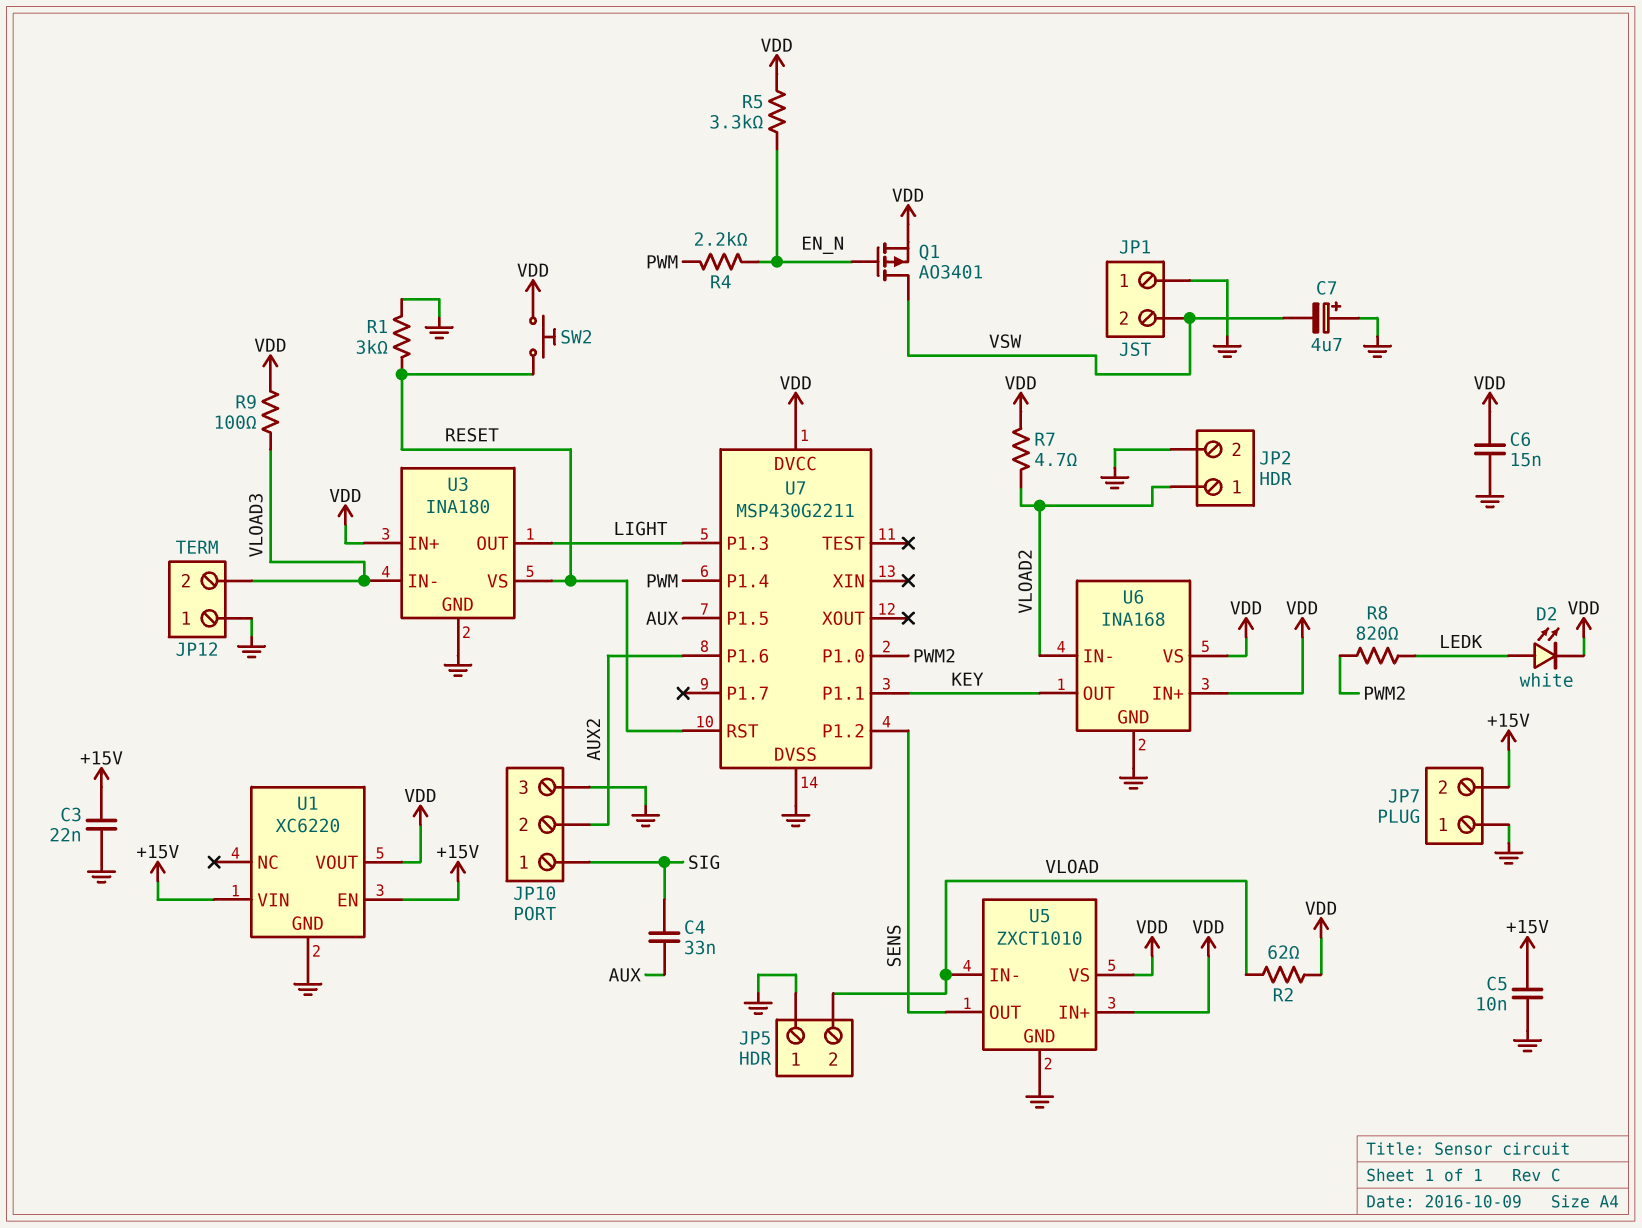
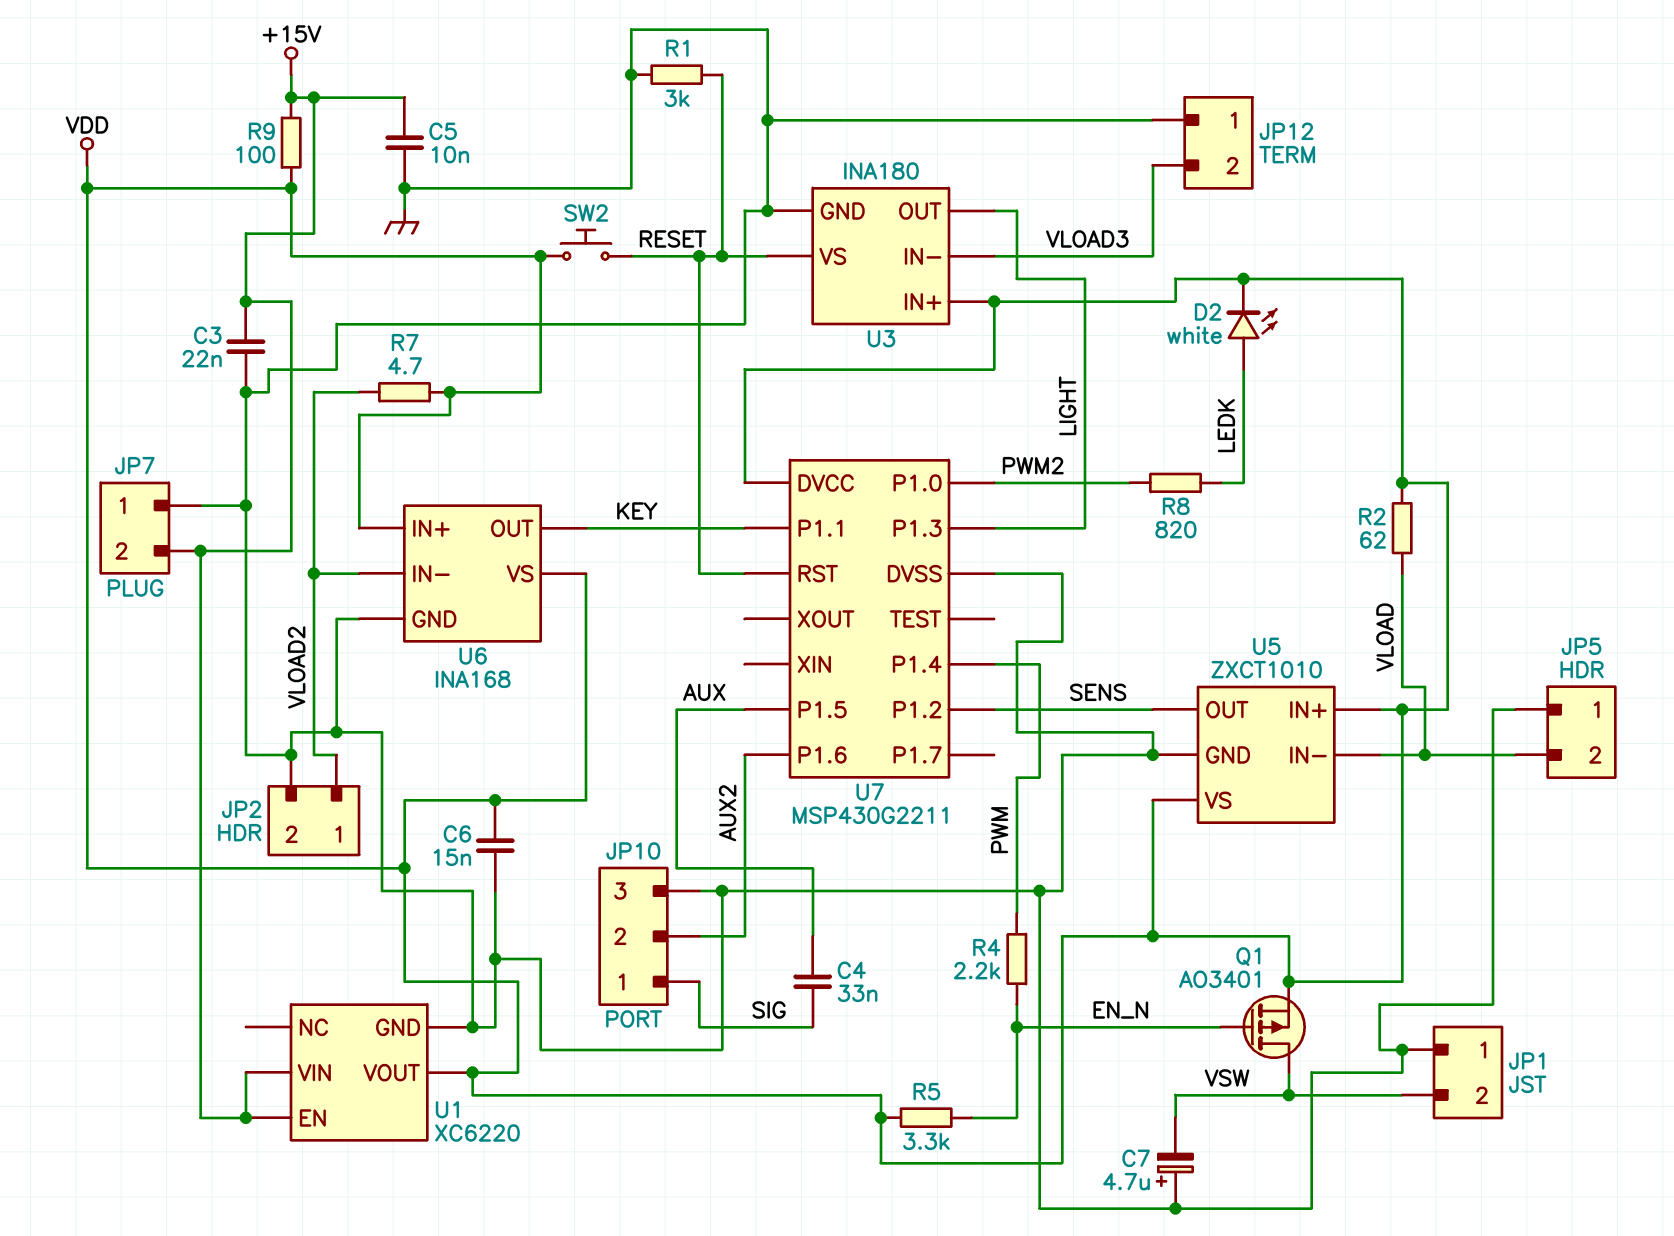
R9: 100 (VDD, VLOAD3) -> 100 (+15V, VDD)

